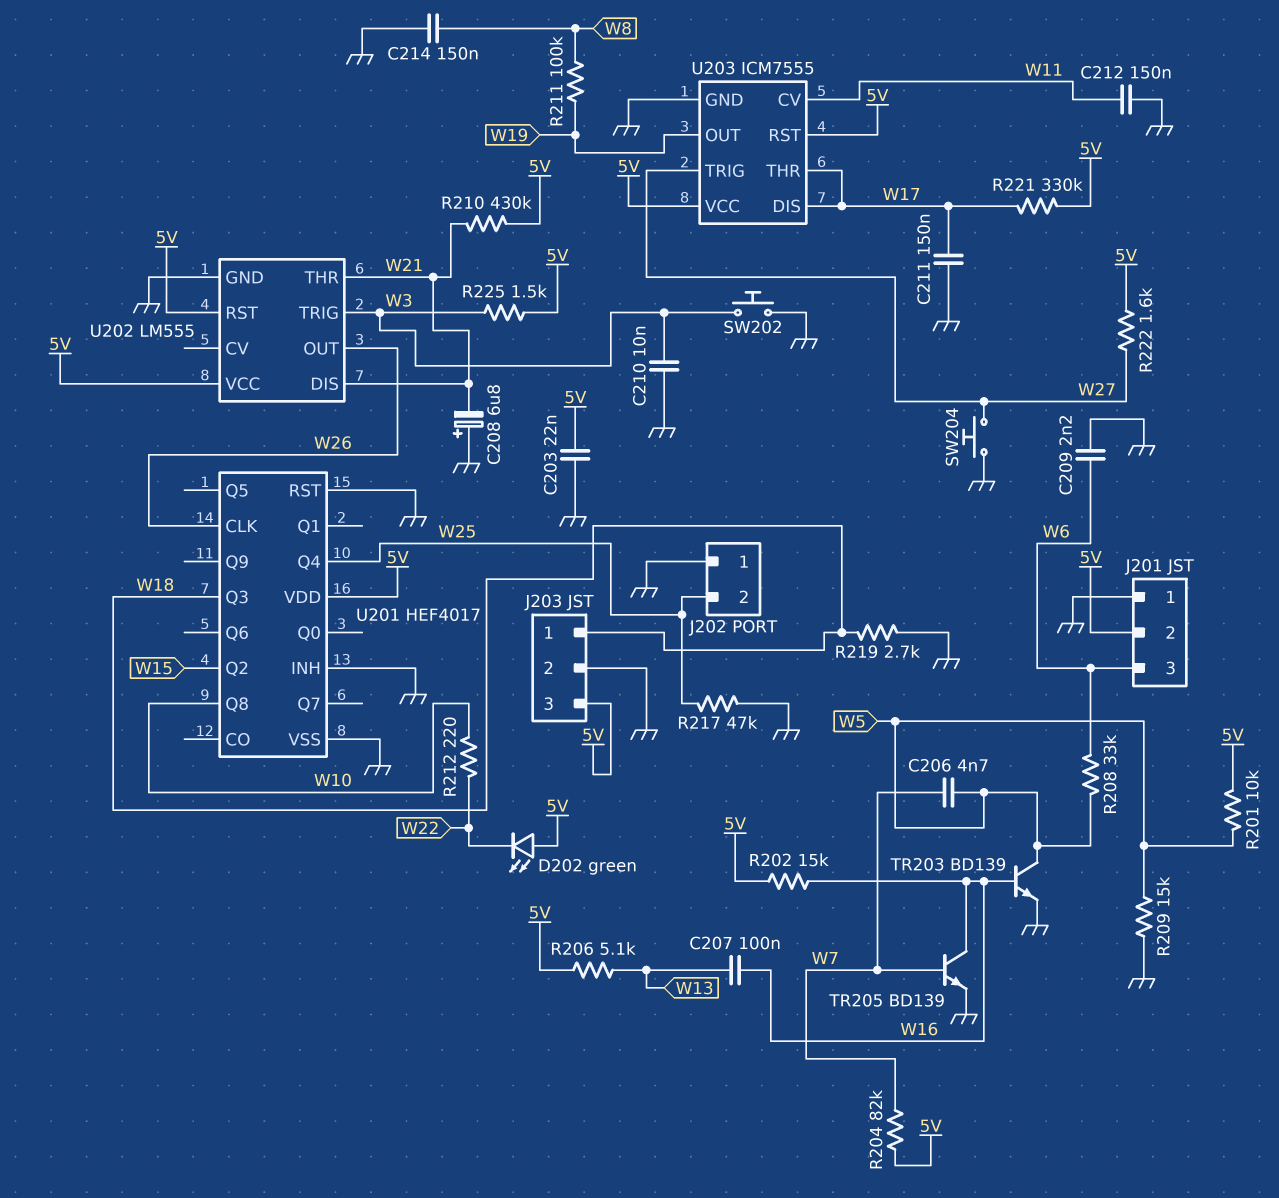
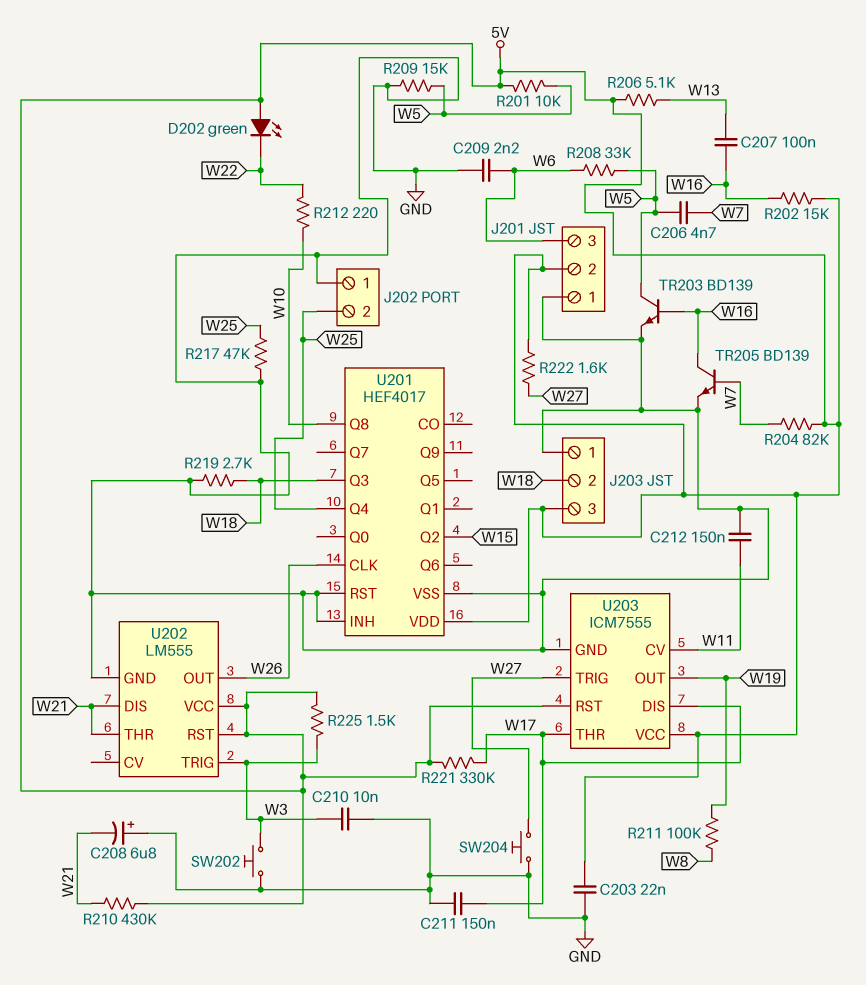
C214: 150nF (GND, W8) -> none
J203 pin 1: W18 -> GND
J203 pin 2: GND -> W18

